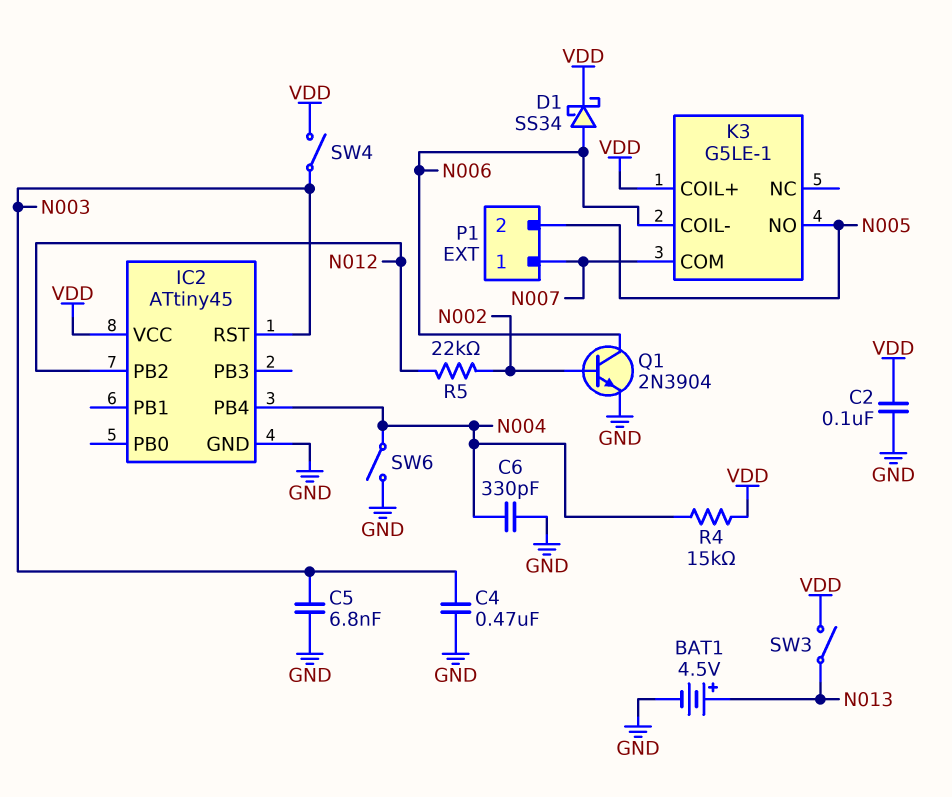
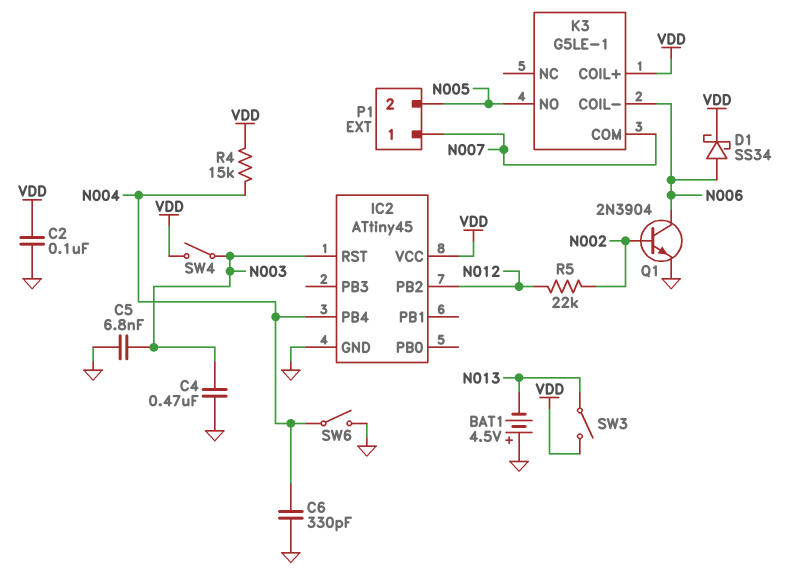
BAT1: 4.5V (plus N013, minus GND) -> 4.5V (plus GND, minus N013)

